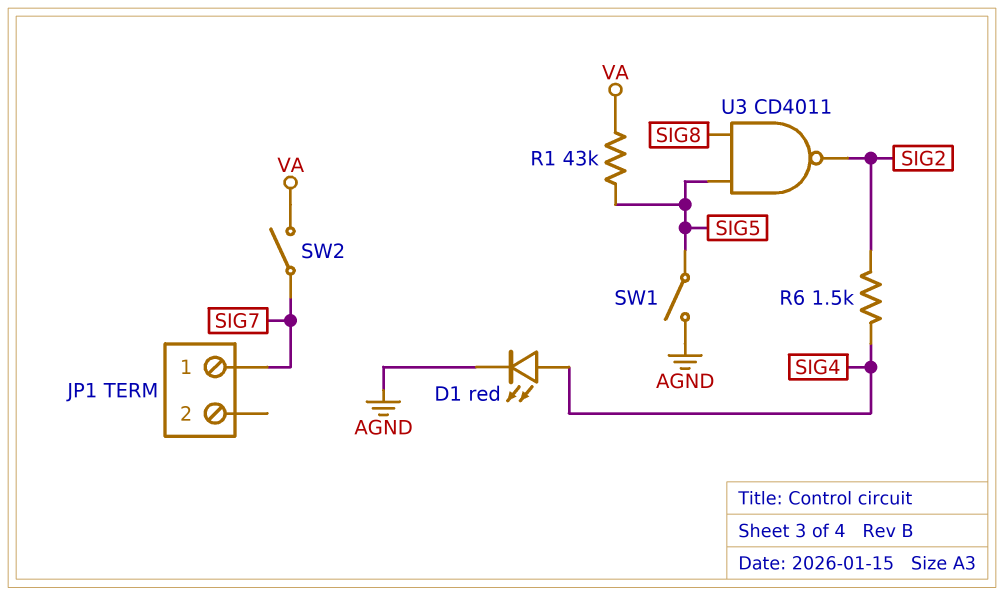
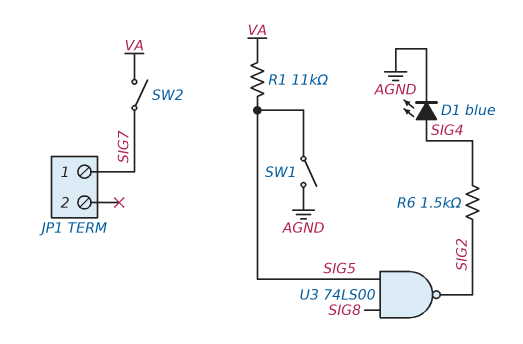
D1: LED red (A SIG4, K AGND) -> LED blue (A SIG4, K AGND)
R1: 43k (SIG5, VA) -> 11k (SIG5, VA)
U3: NAND CD4011 (in SIG5, in SIG8, out SIG2) -> NAND 74LS00 (in SIG5, in SIG8, out SIG2)

